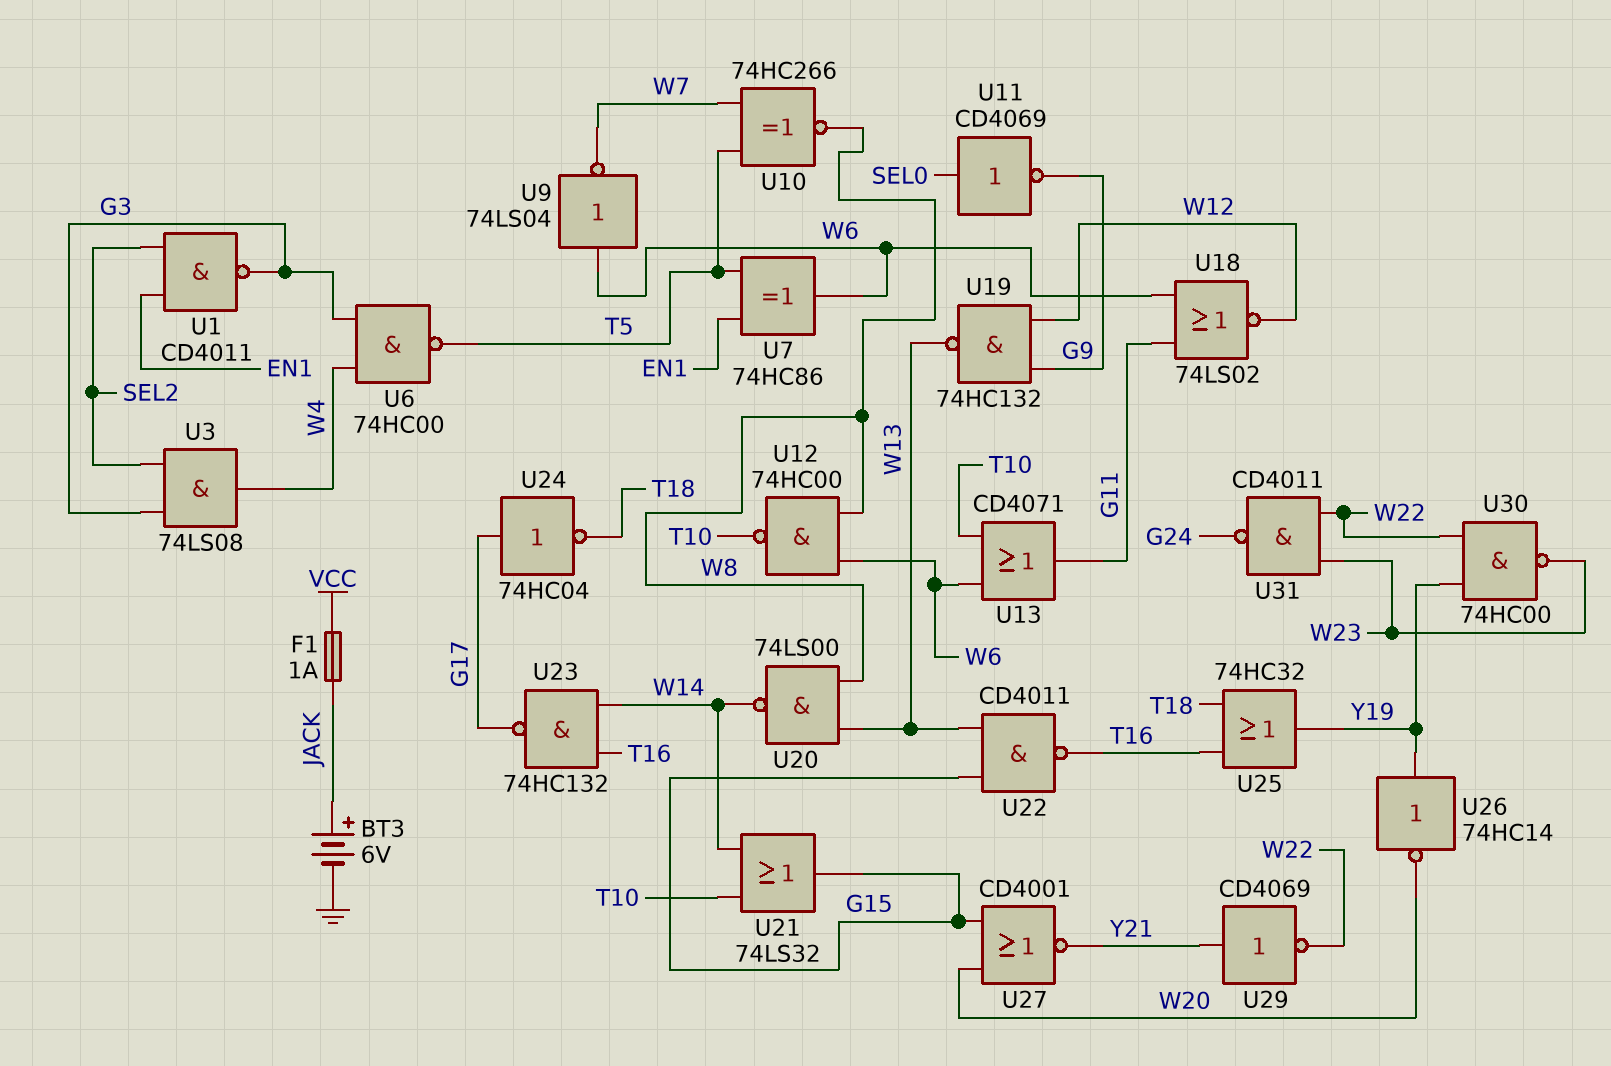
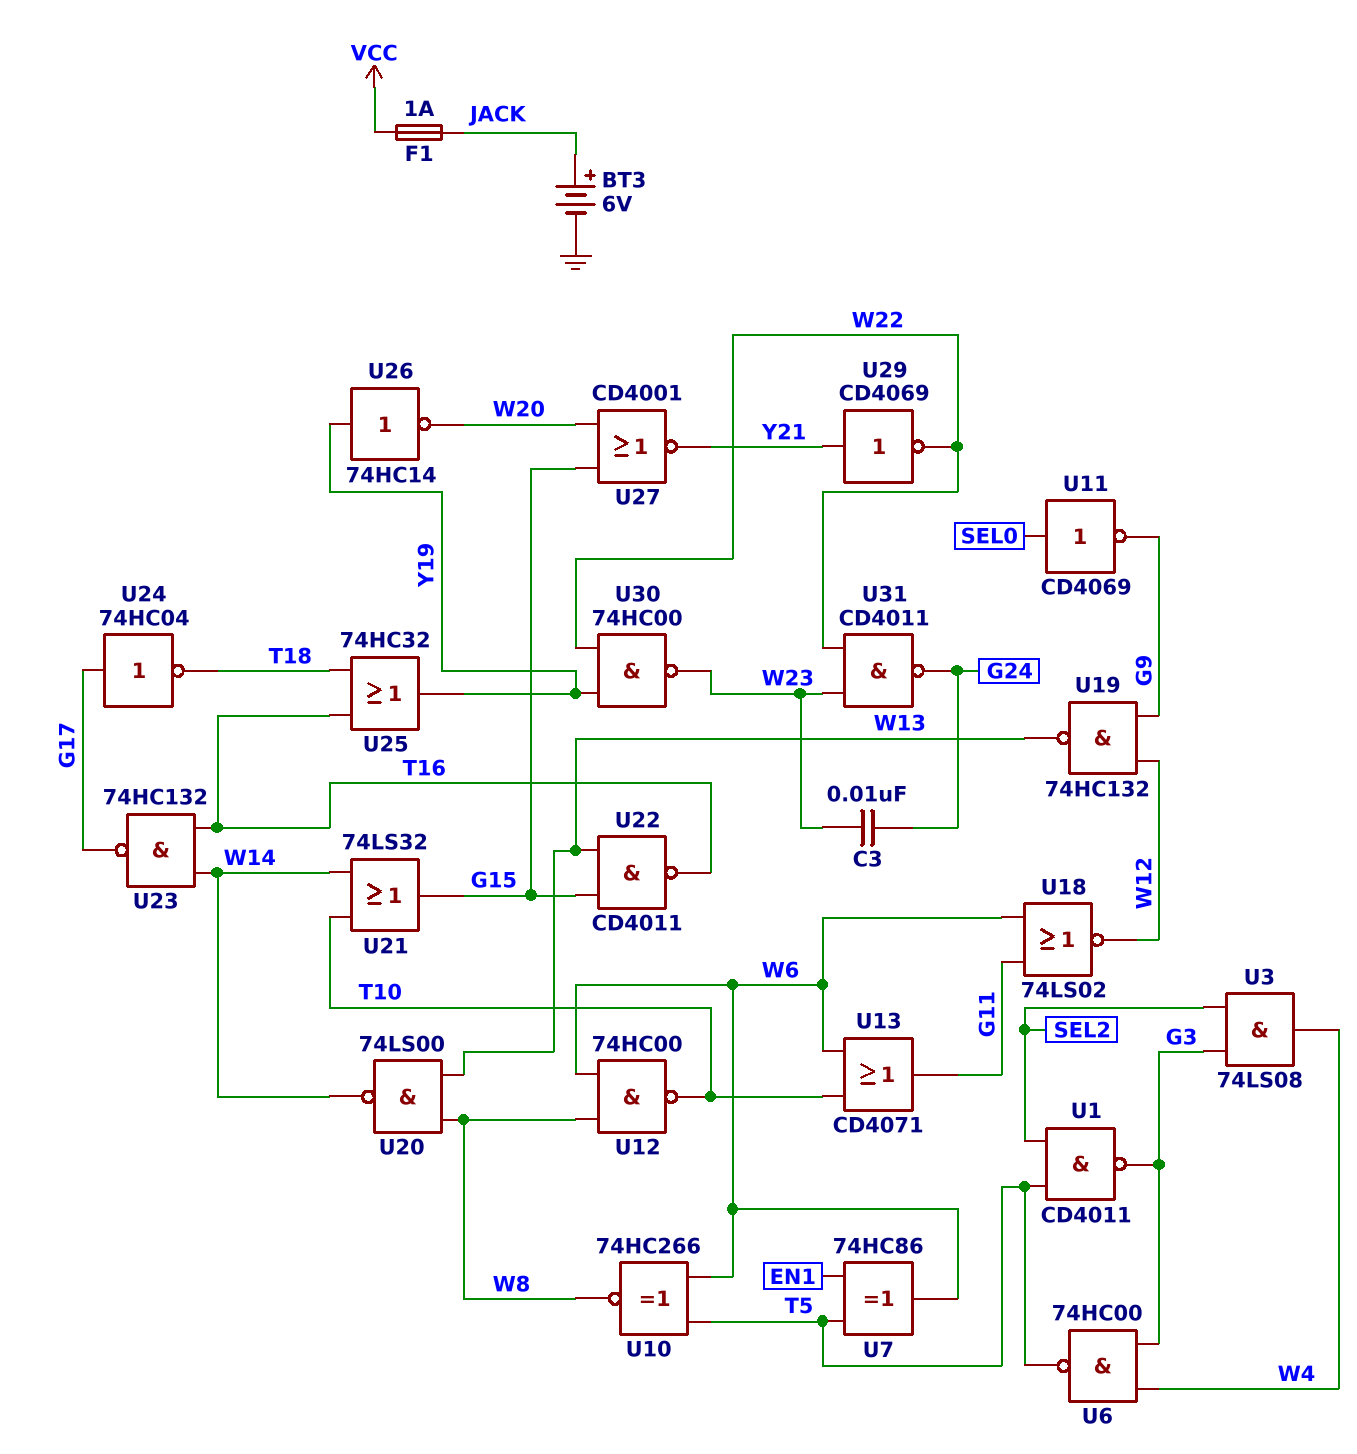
C3: none -> 10nF (G24, W23)
U1: NAND CD4011 (in EN1, in SEL2, out G3) -> NAND CD4011 (in SEL2, in T5, out G3)
U9: NOT 74LS04 (in W6, out W7) -> none
U10: XNOR 74HC266 (in T5, in W7, out W8) -> XNOR 74HC266 (in T5, in W6, out W8)

